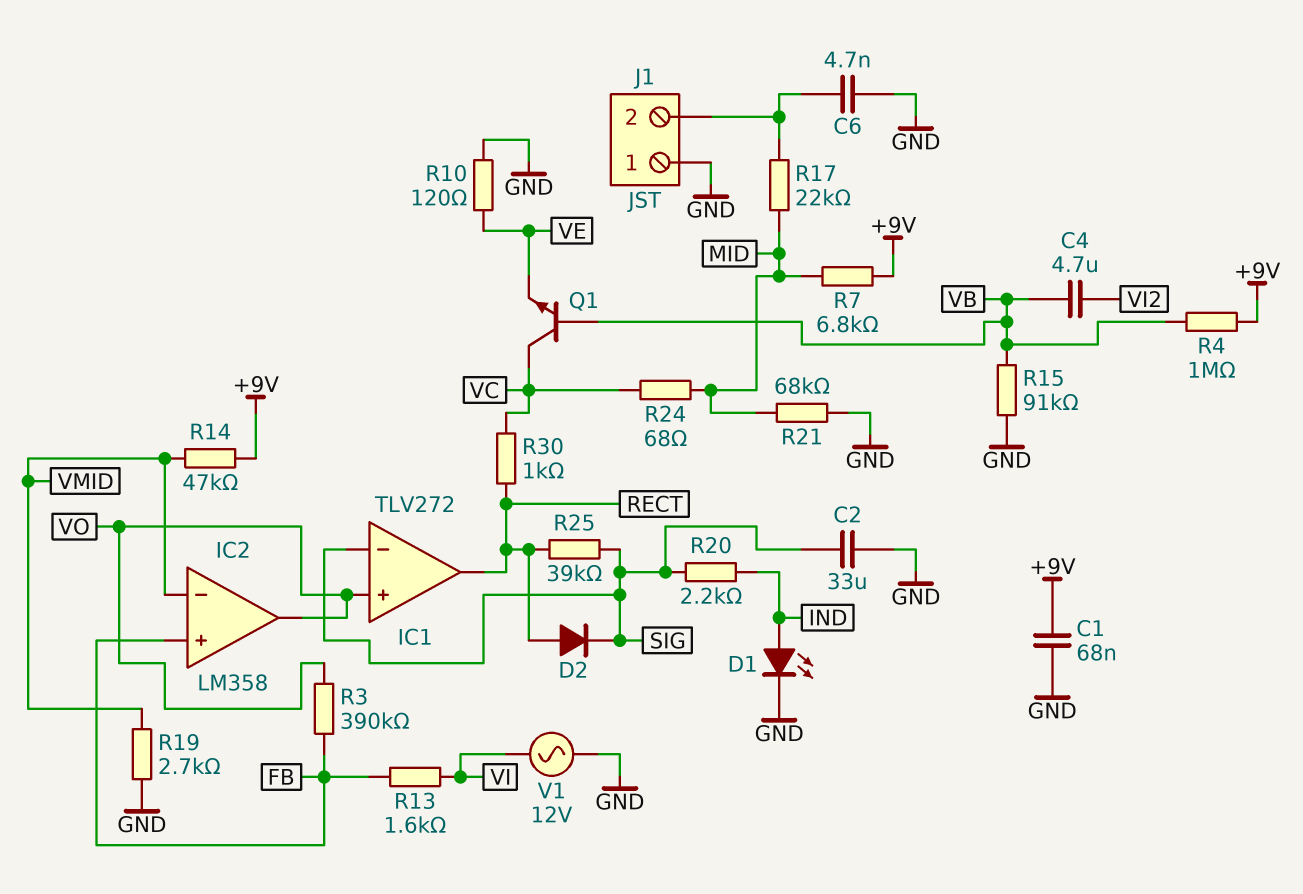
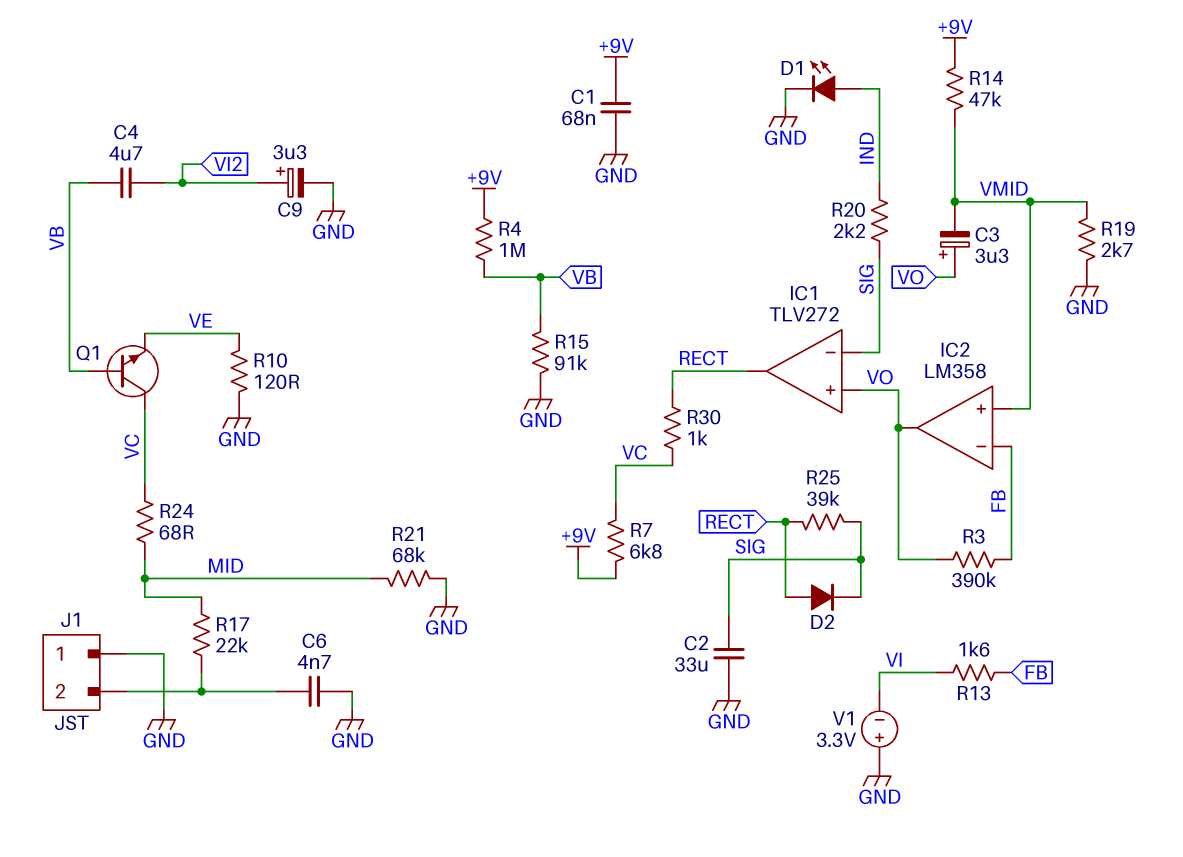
C3: none -> 3.3uF (plus VO, minus VMID)
C9: none -> 3.3uF (plus VI2, minus GND)
IC2 pin in+: FB -> VMID
IC2 pin in-: VMID -> FB
R7: 6.8k (+9V, MID) -> 6.8k (+9V, VC)
V1: AC 12V (GND, VI) -> 3.3V (plus GND, minus VI)

